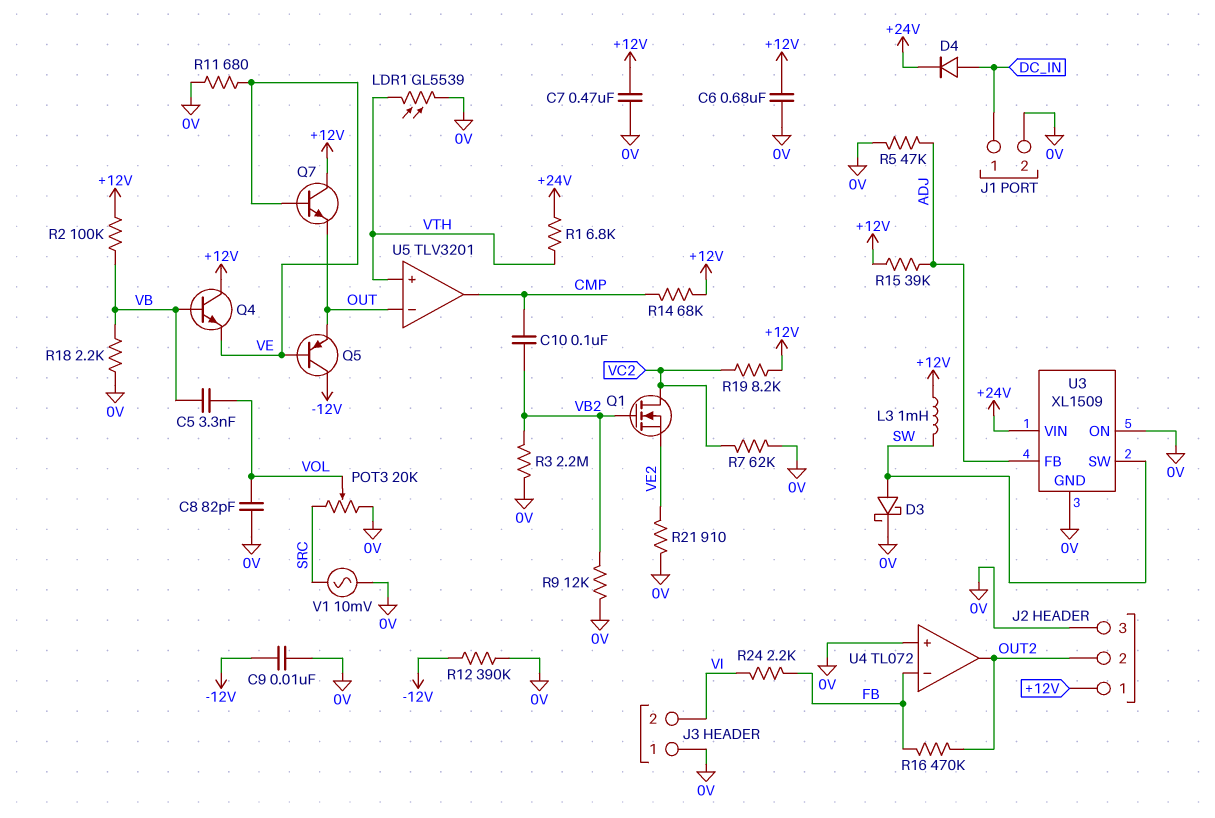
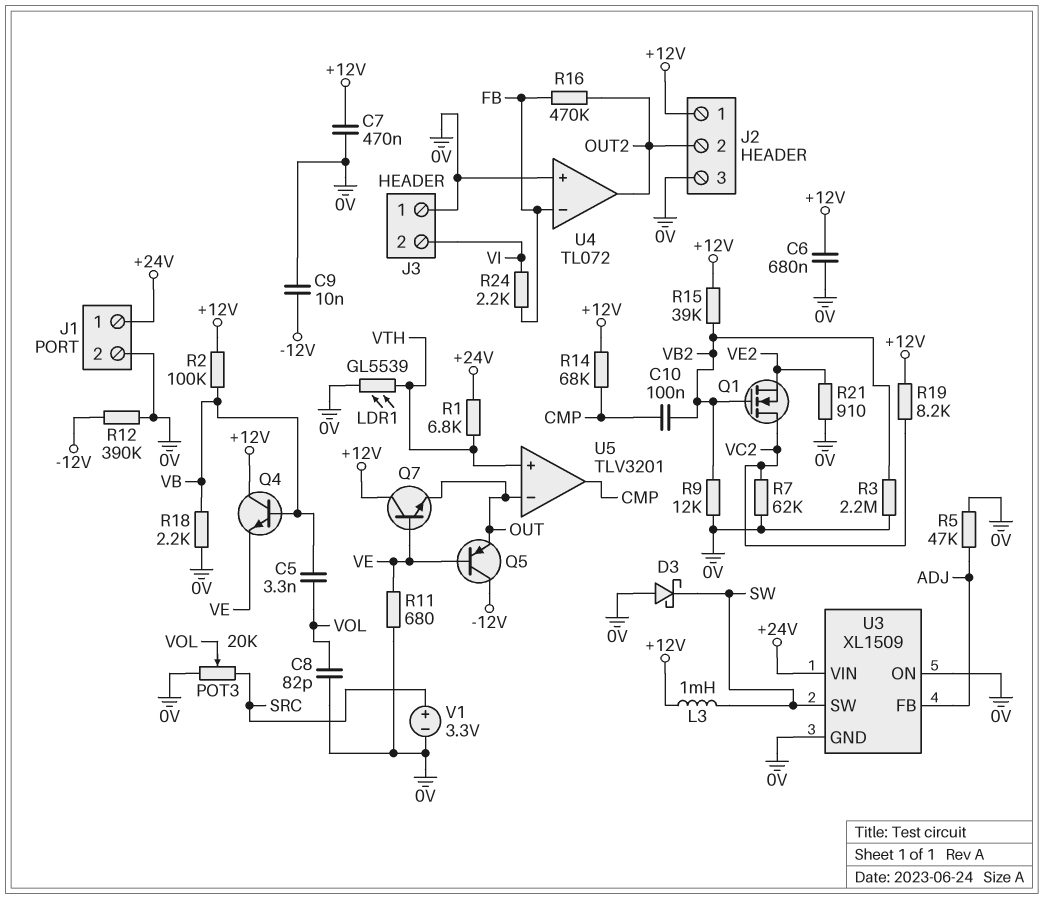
D3: schottky (A SW, K 0V) -> schottky (A 0V, K SW)
D4: diode (A DC_IN, K +24V) -> none
J1 pin 1: DC_IN -> +24V
R15: 39k (+12V, ADJ) -> 39k (+12V, VB2)
V1: AC 10mV (0V, SRC) -> 3.3V (plus SRC, minus 0V)

